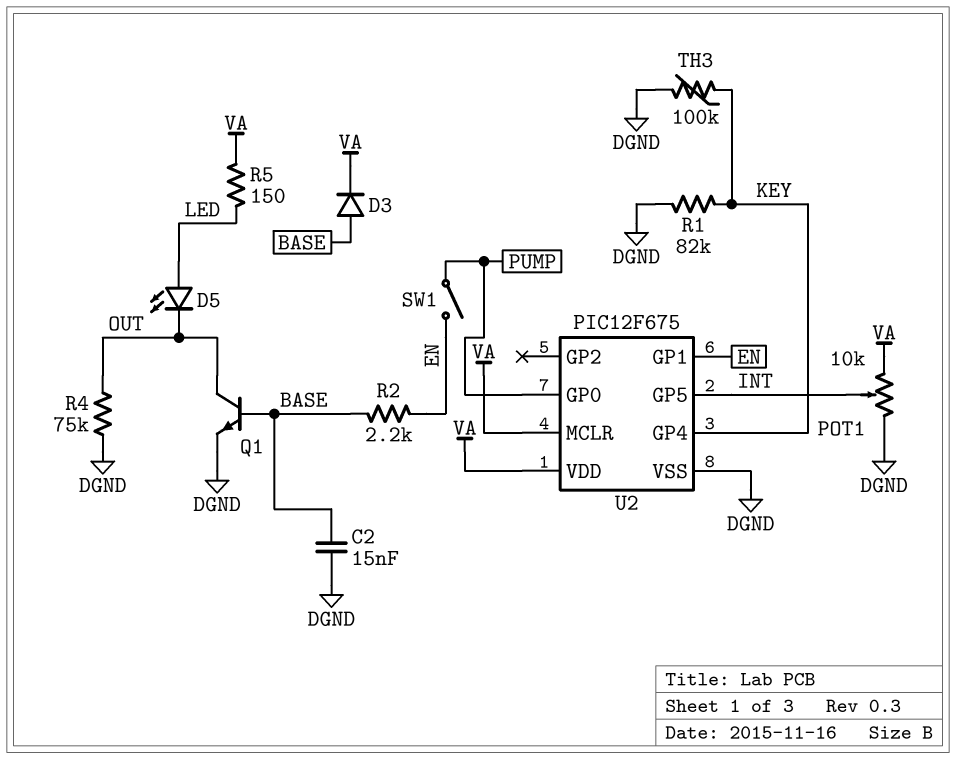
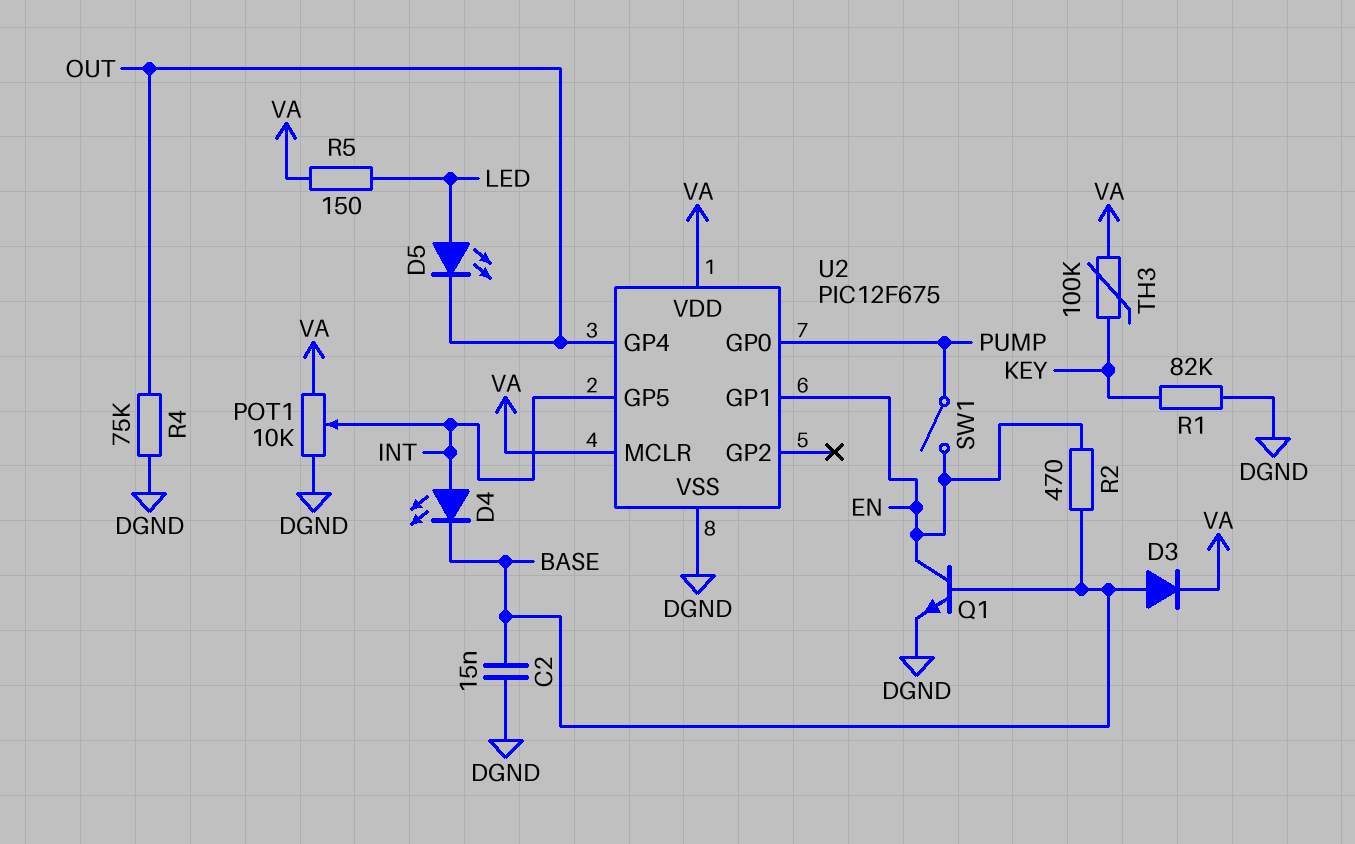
D4: none -> LED (A INT, K BASE)
Q1: NPN (B BASE, C OUT, E DGND) -> NPN (B BASE, C EN, E DGND)
R2: 2.2k (BASE, EN) -> 470 (BASE, EN)
TH3: 100k (DGND, KEY) -> 100k (KEY, VA)
U2 pin GP4: KEY -> OUT

